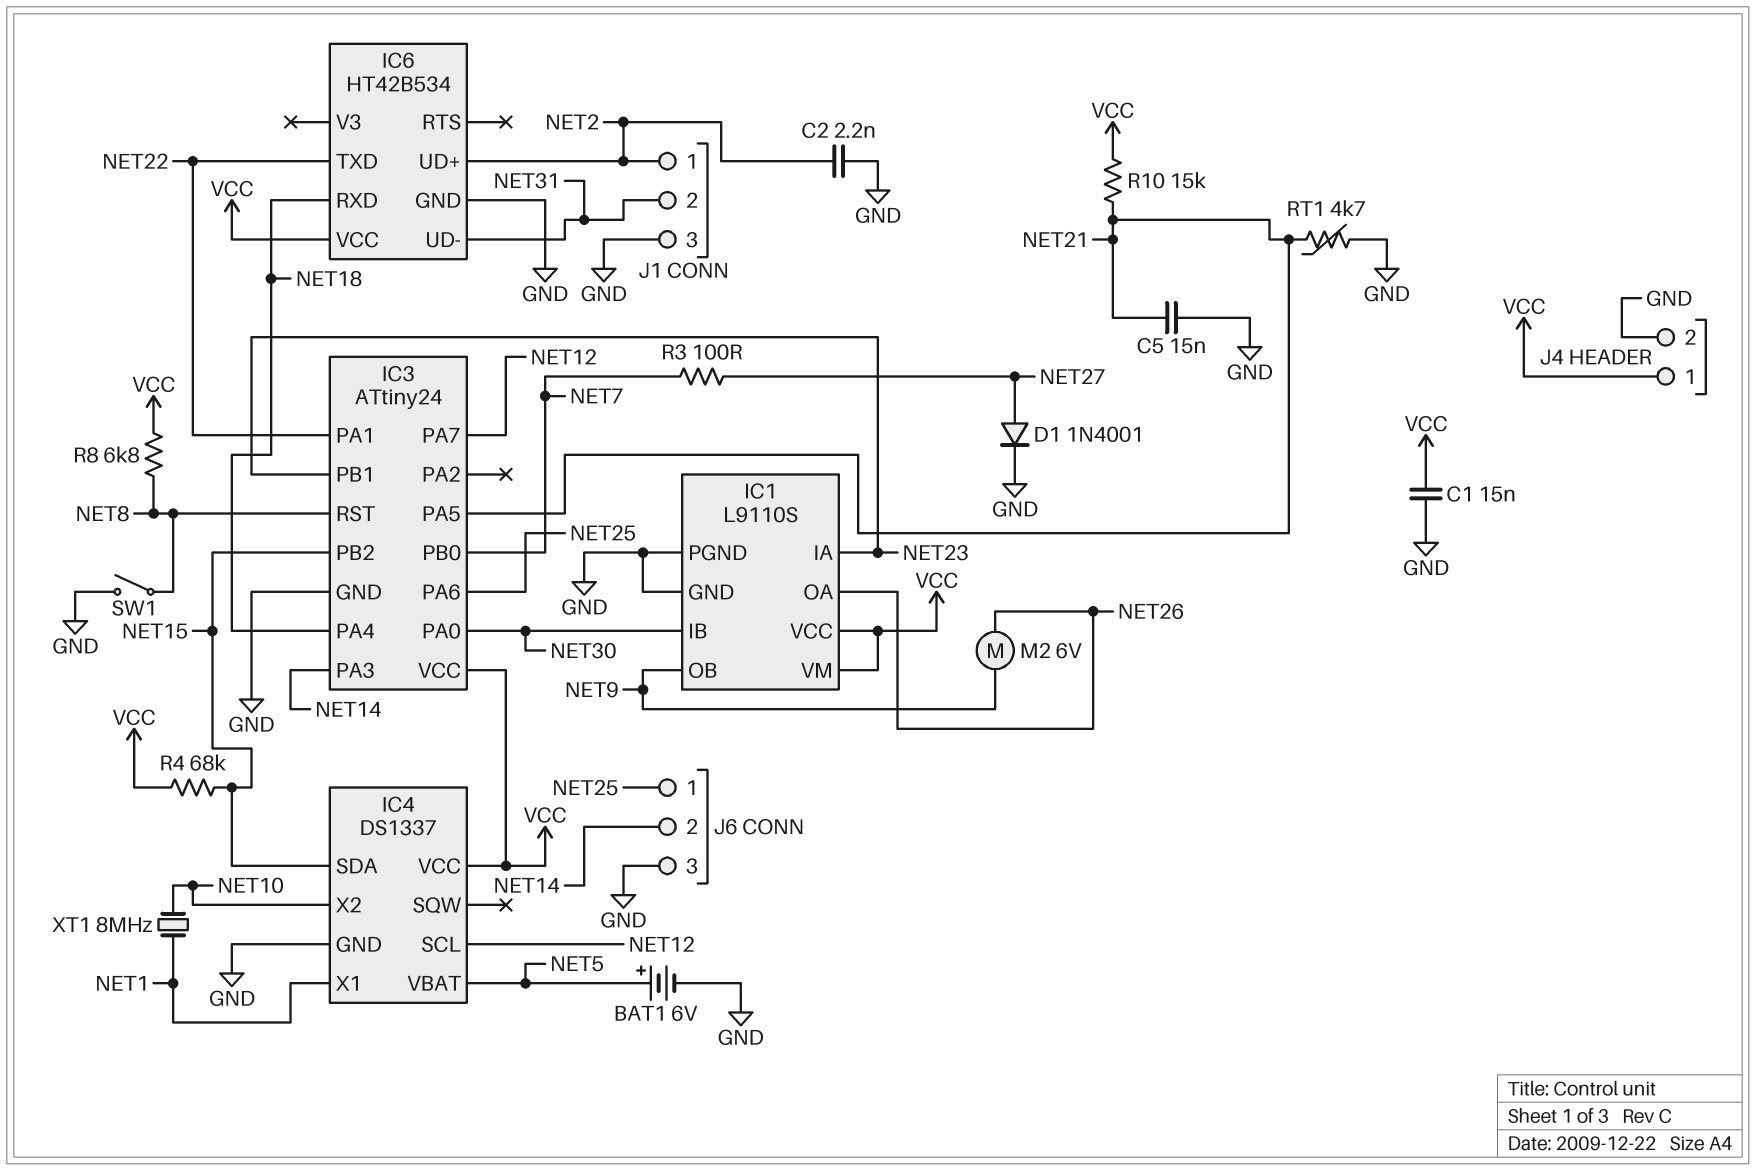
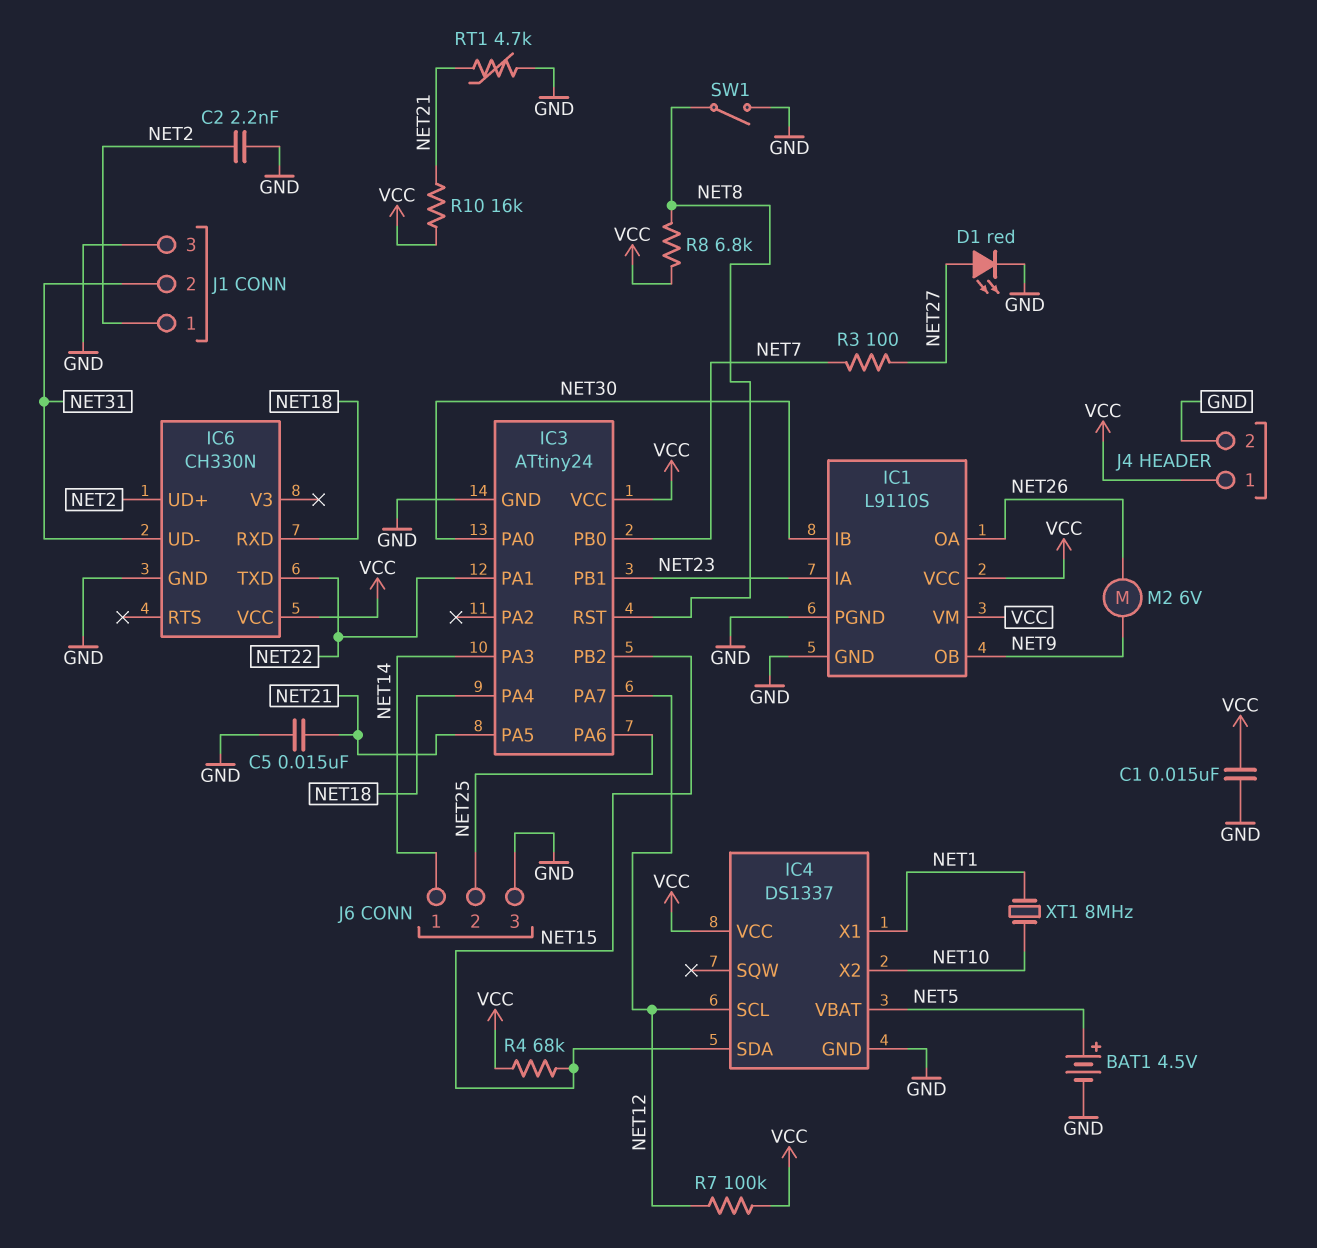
BAT1: 6V (plus NET5, minus GND) -> 4.5V (plus NET5, minus GND)
D1: diode 1N4001 (A NET27, K GND) -> LED red (A NET27, K GND)
IC6: HT42B534 -> CH330N
J6 pin 1: NET25 -> NET14
J6 pin 2: NET14 -> NET25
R7: none -> 100k (NET12, VCC)
R10: 15k (NET21, VCC) -> 16k (NET21, VCC)

